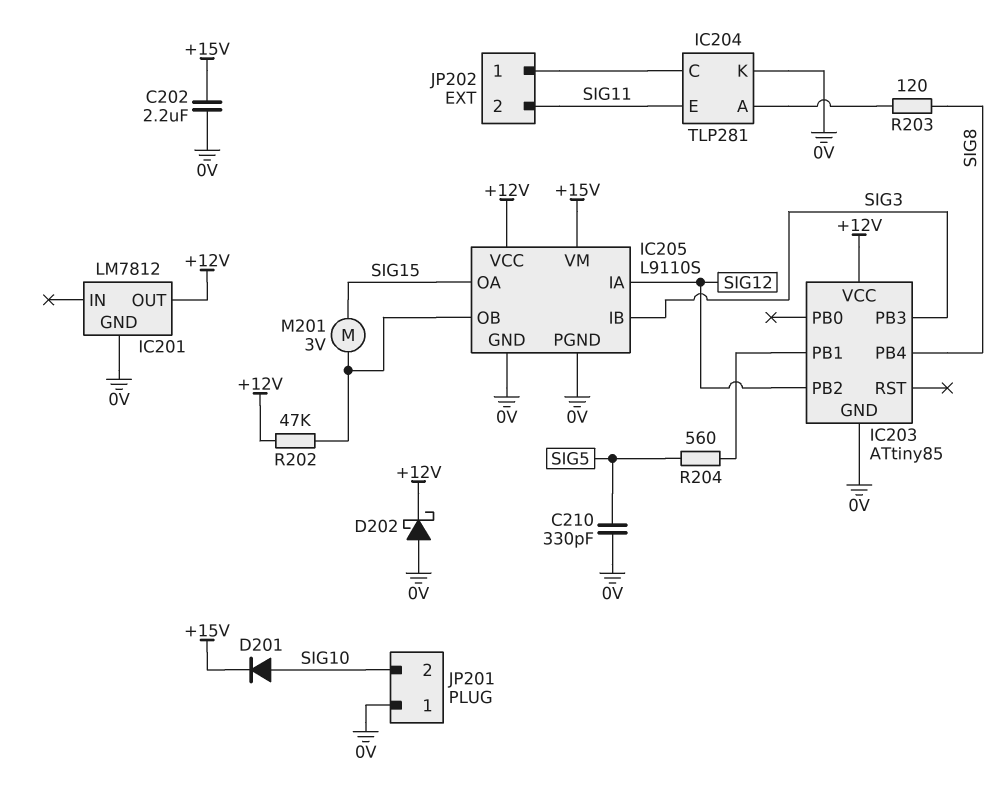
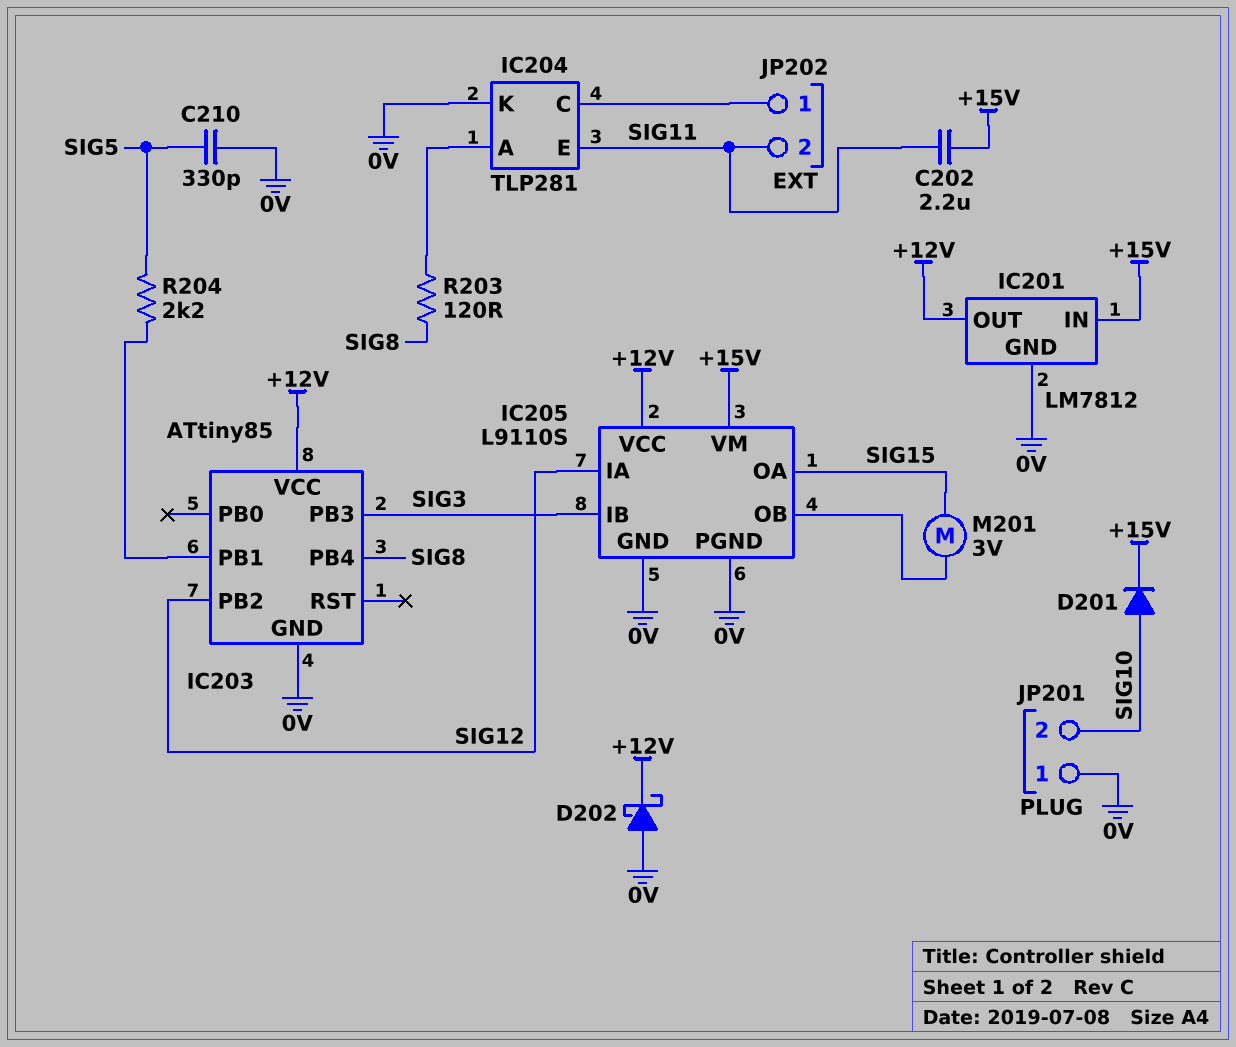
C202: 2.2uF (+15V, 0V) -> 2.2uF (+15V, SIG11)
IC201 pin IN: none -> +15V
R202: 47k (+12V, IC205/OB) -> none
R204: 560 (IC203/PB1, SIG5) -> 2.2k (IC203/PB1, SIG5)

